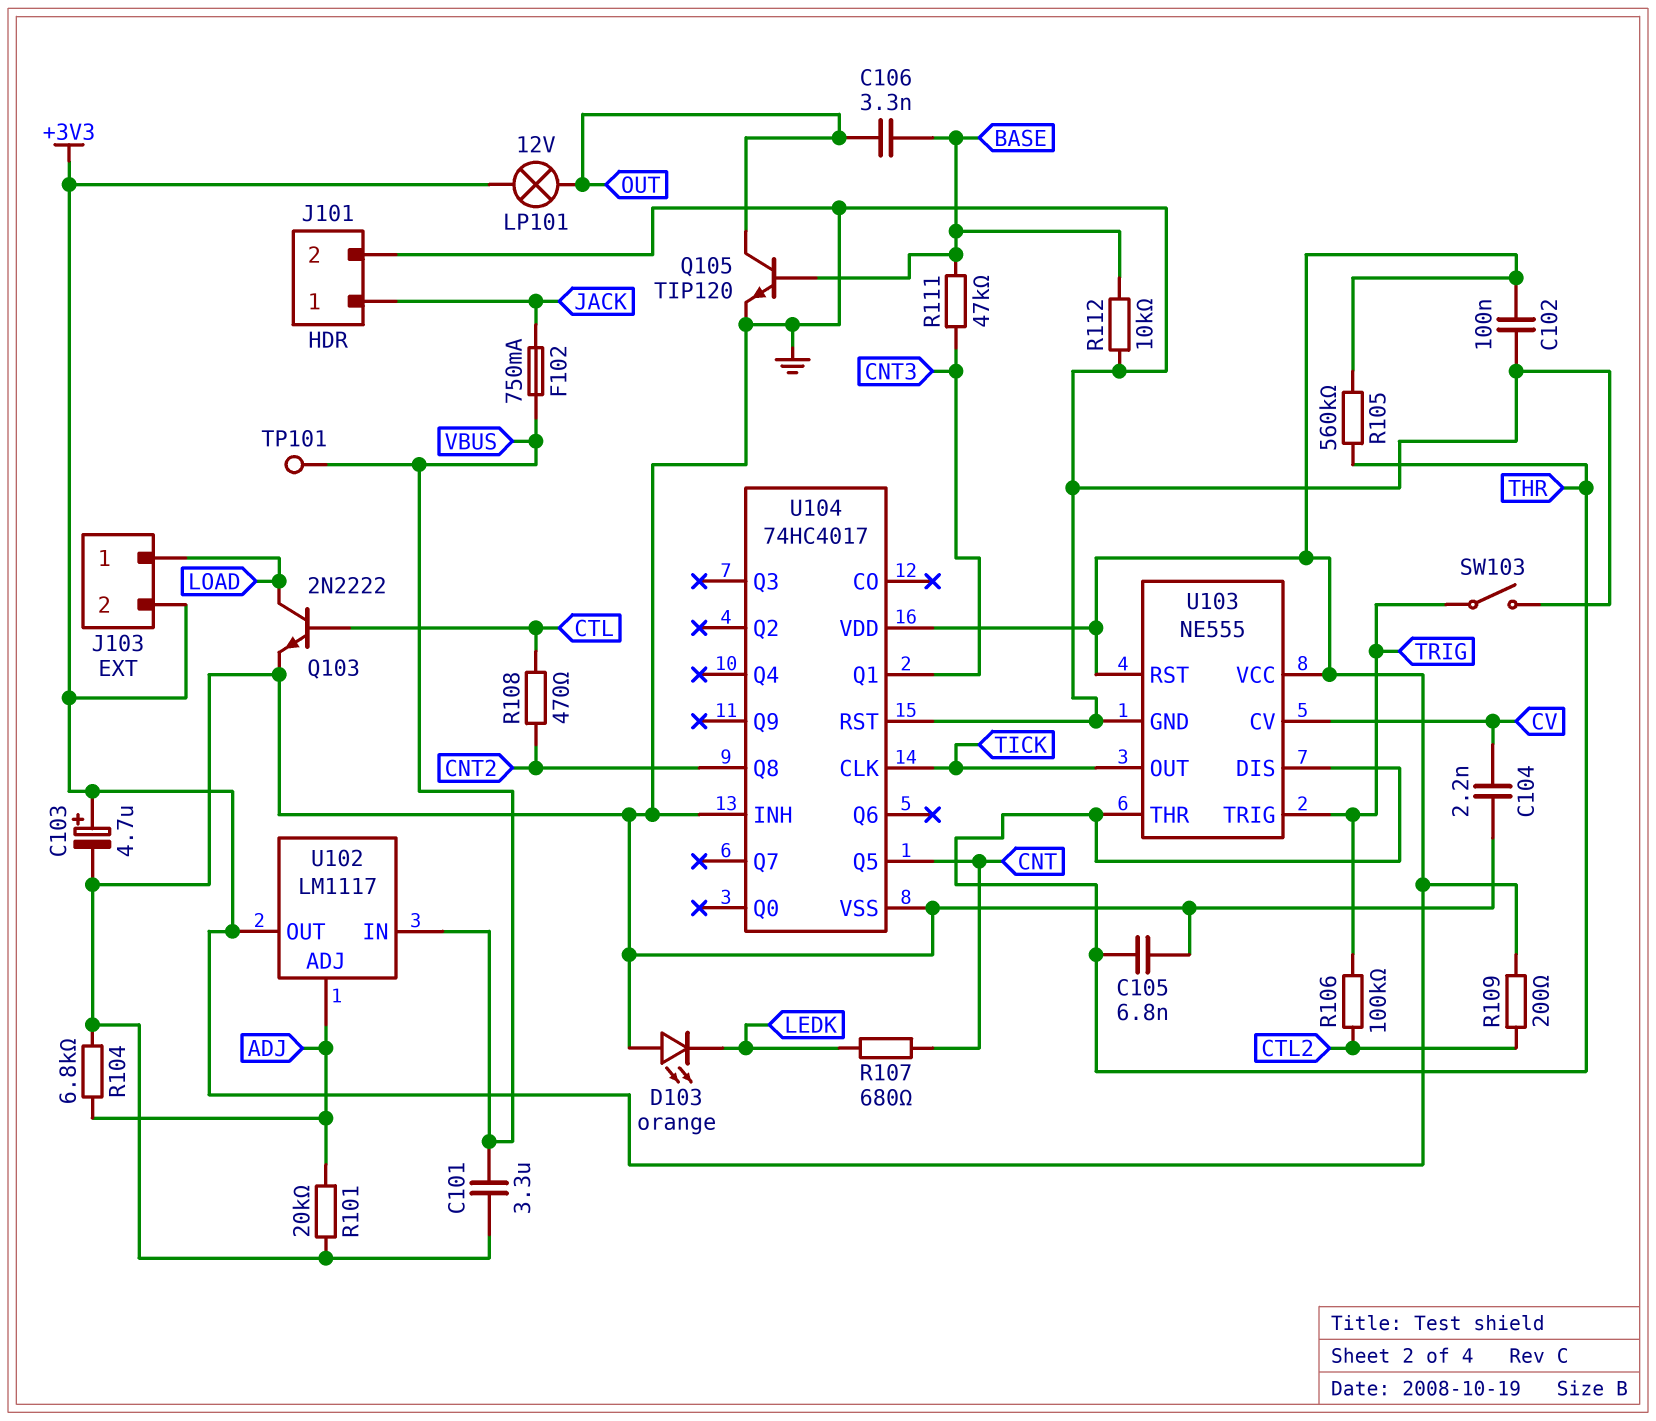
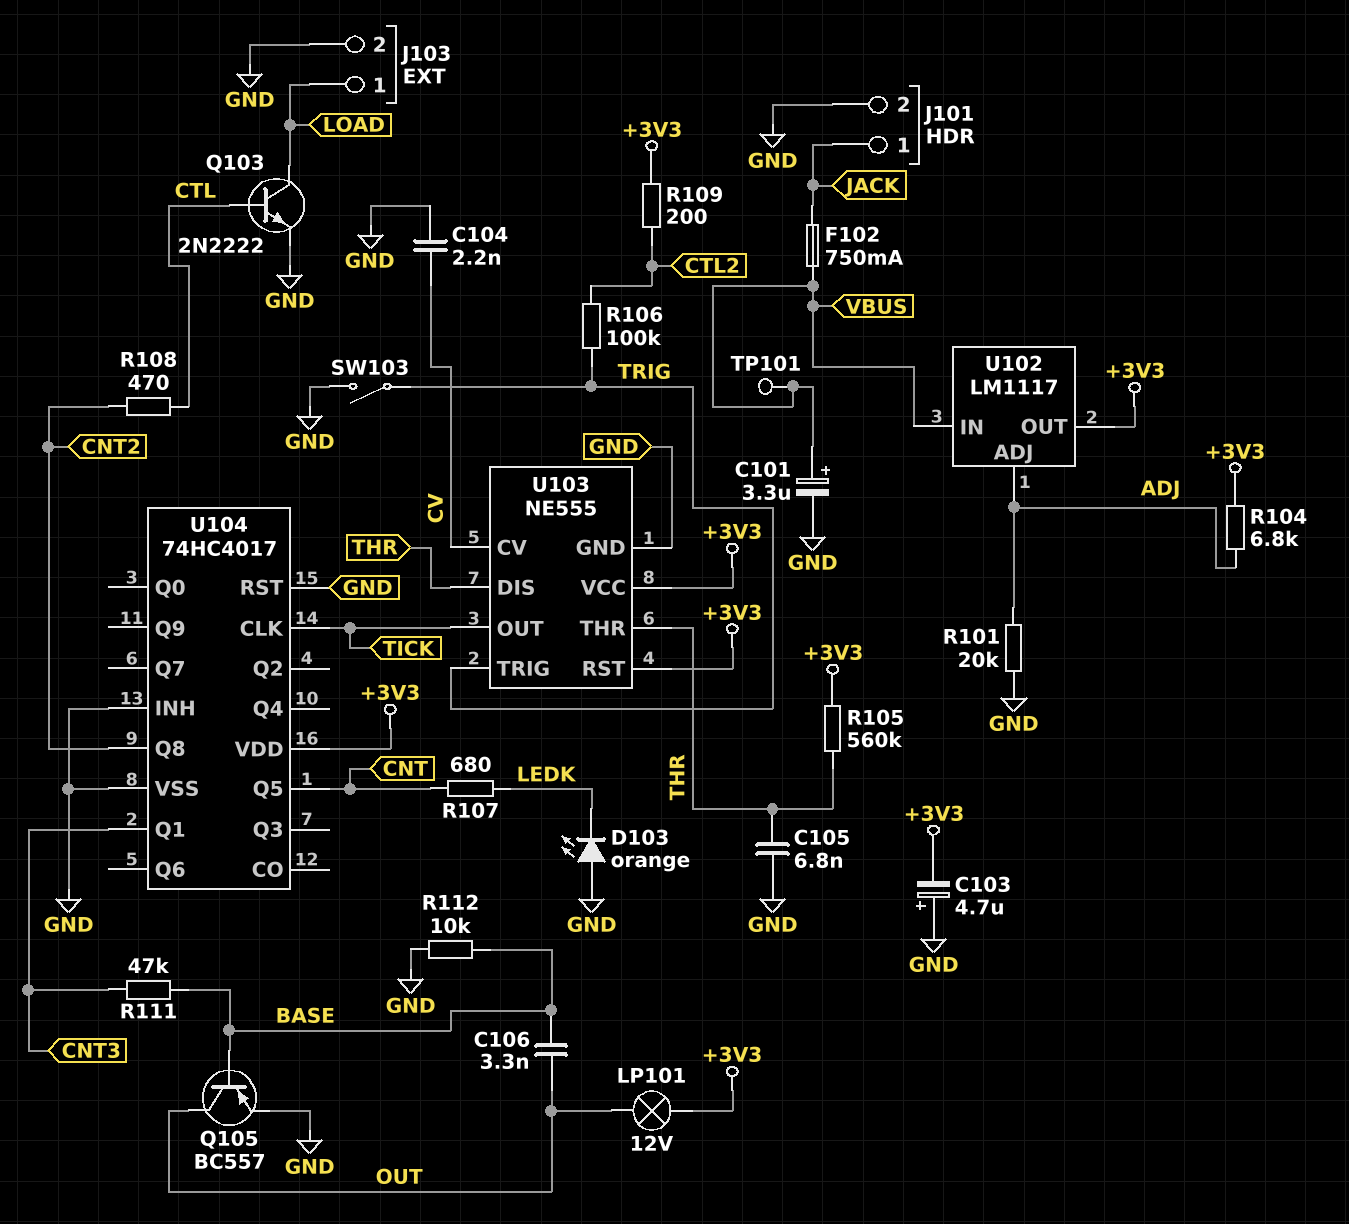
C101: 3.3uF (GND, VBUS) -> 3.3uF (plus VBUS, minus GND)
C102: 100nF (+3V3, GND) -> none
C103: 4.7uF (plus +3V3, minus GND) -> 4.7uF (plus GND, minus +3V3)
J103 pin 2: +3V3 -> GND
Q105: NPN TIP120 (B BASE, C OUT, E GND) -> PNP BC557 (B BASE, C OUT, E GND)
R104: 6.8k (ADJ, GND) -> 6.8k (+3V3, ADJ)

